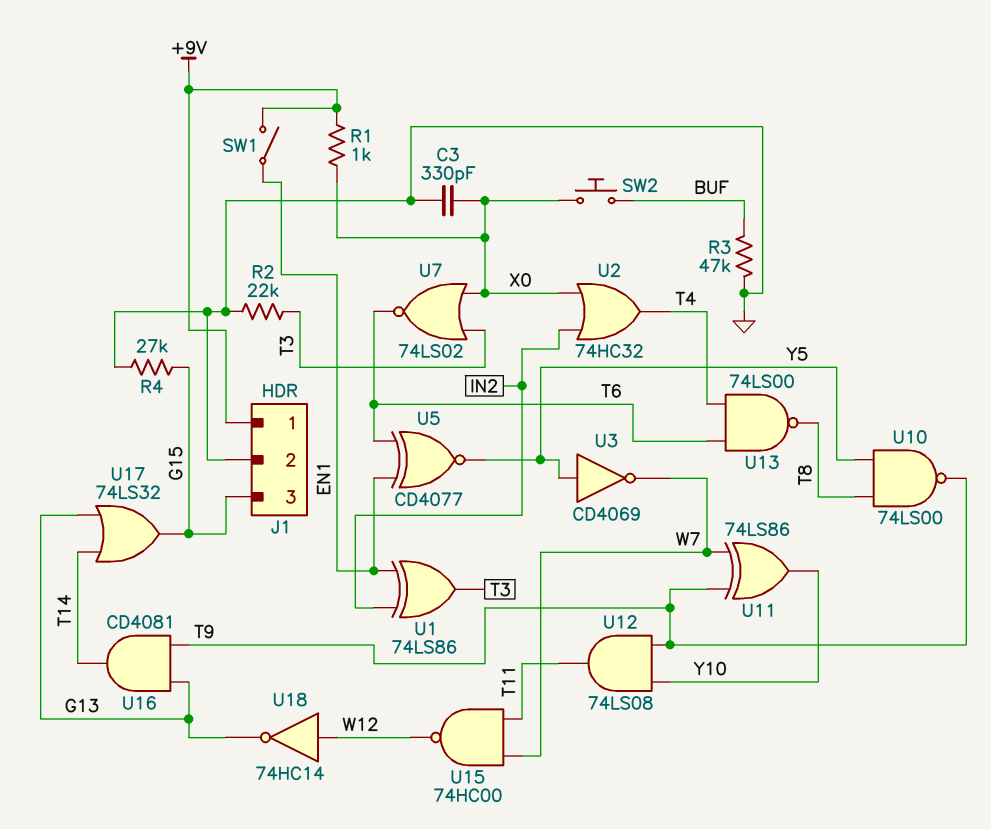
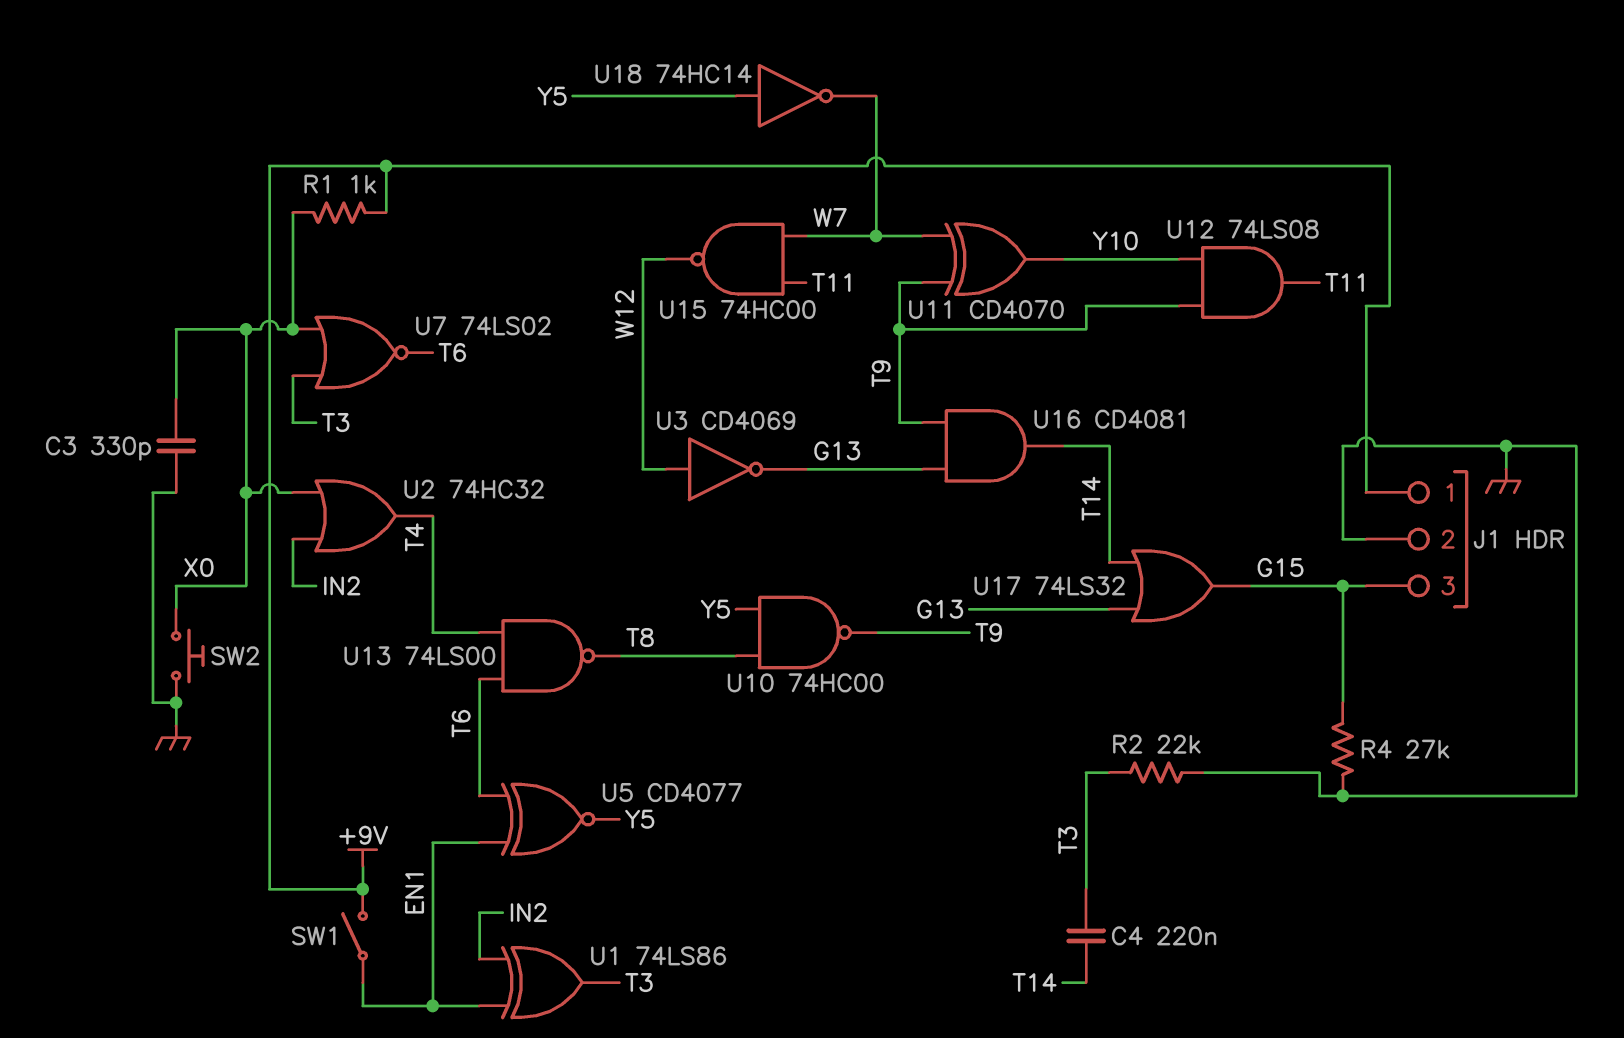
C4: none -> 220nF (T3, T14)
R3: 47k (BUF, GND) -> none
SW2: button (BUF, X0) -> button (GND, X0)
U3: NOT CD4069 (in Y5, out W7) -> NOT CD4069 (in W12, out G13)
U10: NAND 74LS00 (in T8, in Y5, out T9) -> NAND 74HC00 (in T8, in Y5, out T9)
U11: XOR 74LS86 (in T9, in W7, out Y10) -> XOR CD4070 (in T9, in W7, out Y10)
U18: NOT 74HC14 (in W12, out G13) -> NOT 74HC14 (in Y5, out W7)

